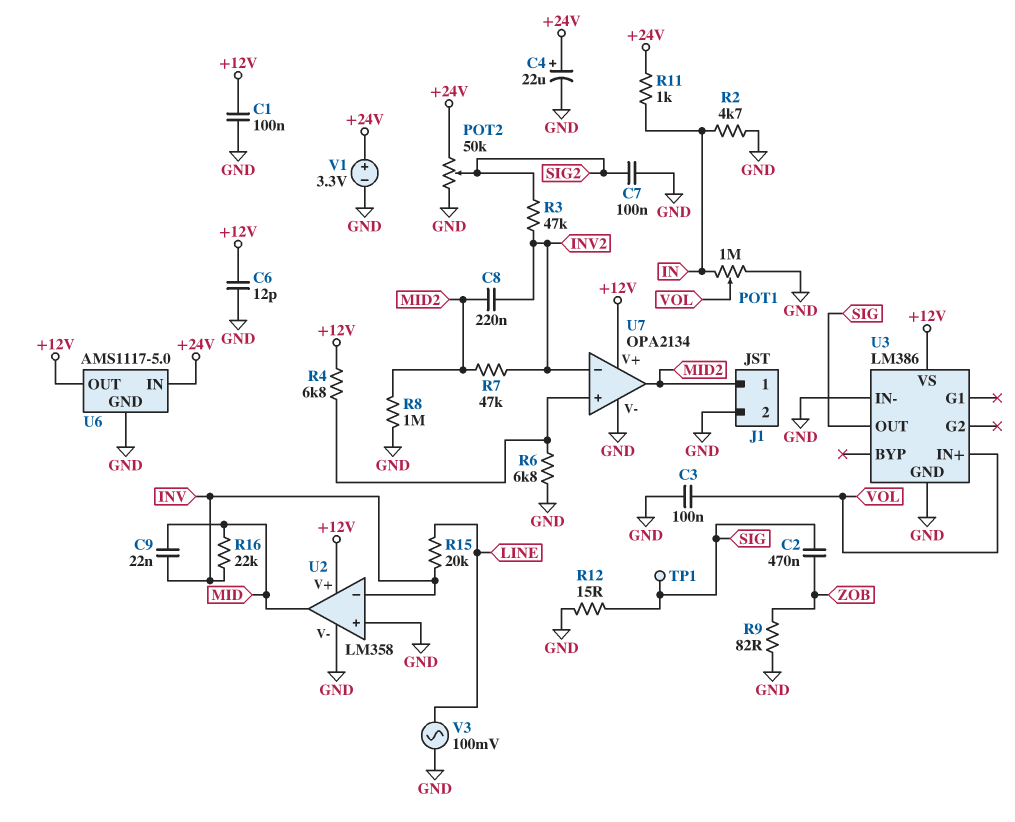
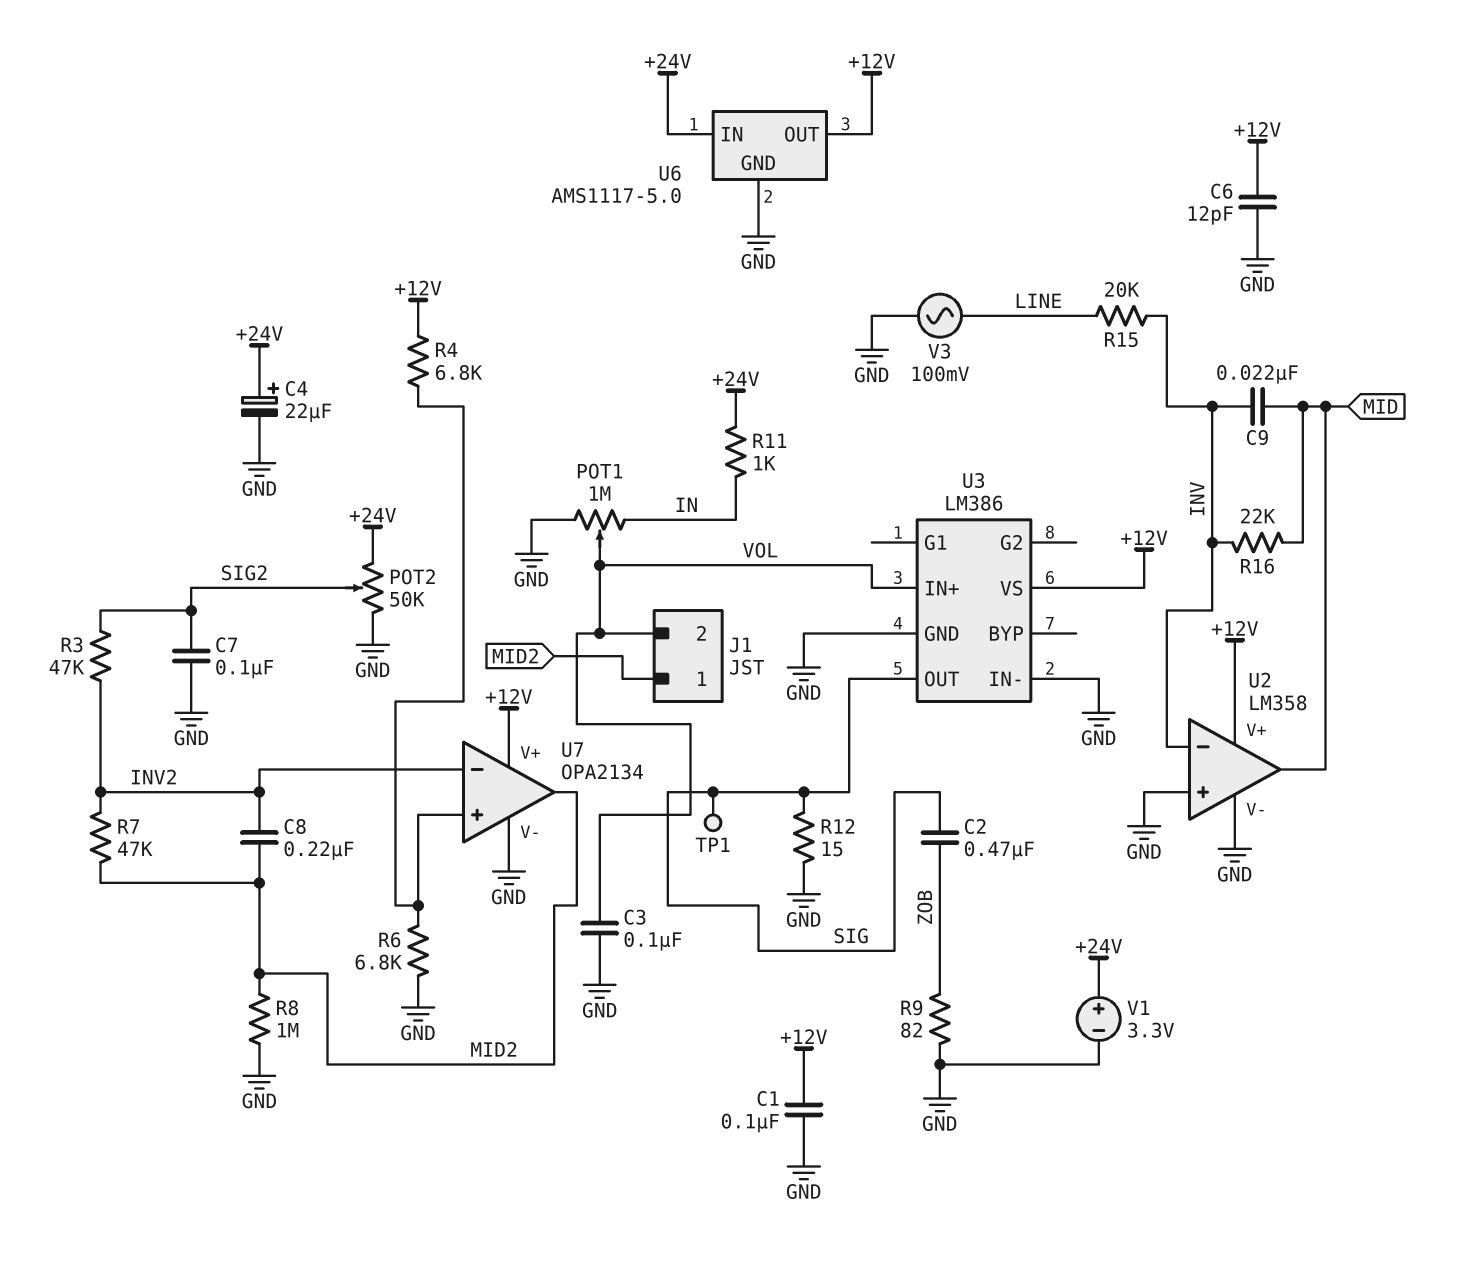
J1 pin 2: GND -> VOL
R2: 4.7k (GND, IN) -> none

